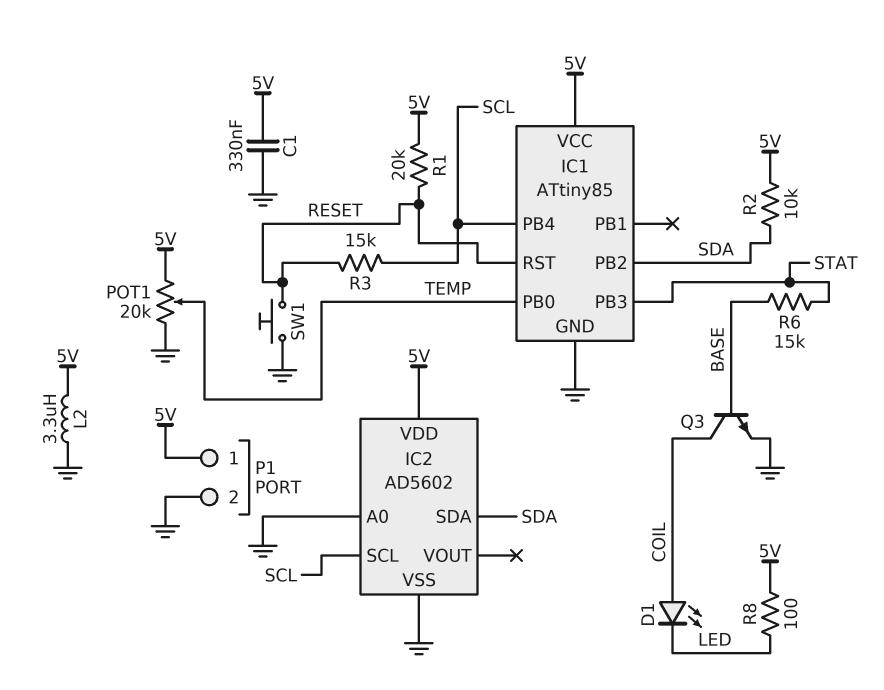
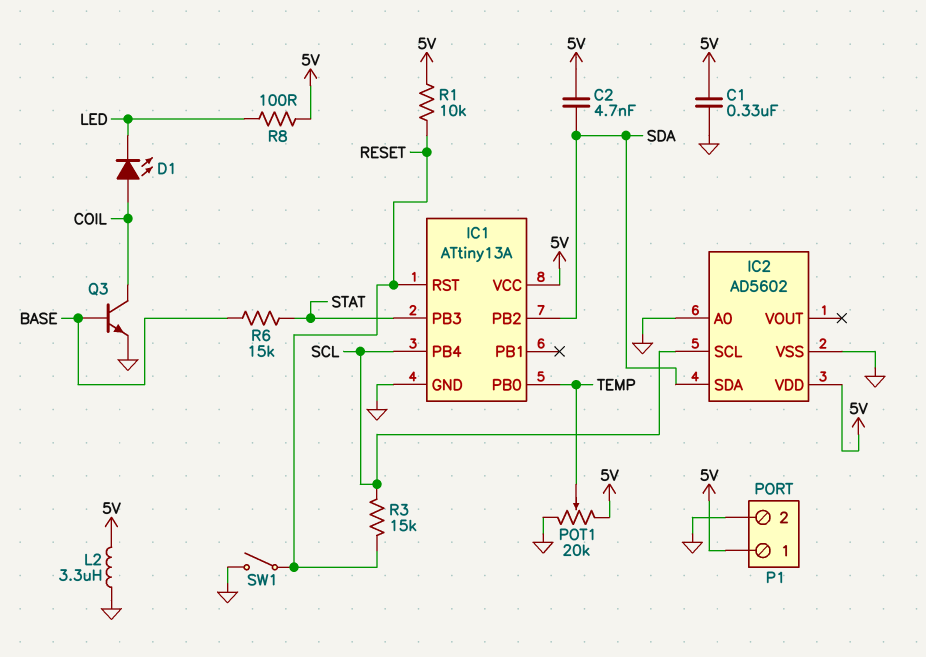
C2: none -> 4.7nF (5V, SDA)
IC1: ATtiny85 -> ATtiny13A
R1: 20k (5V, RESET) -> 10k (5V, RESET)
R2: 10k (5V, SDA) -> none
SW1: button (GND, RESET) -> switch (GND, RESET)

